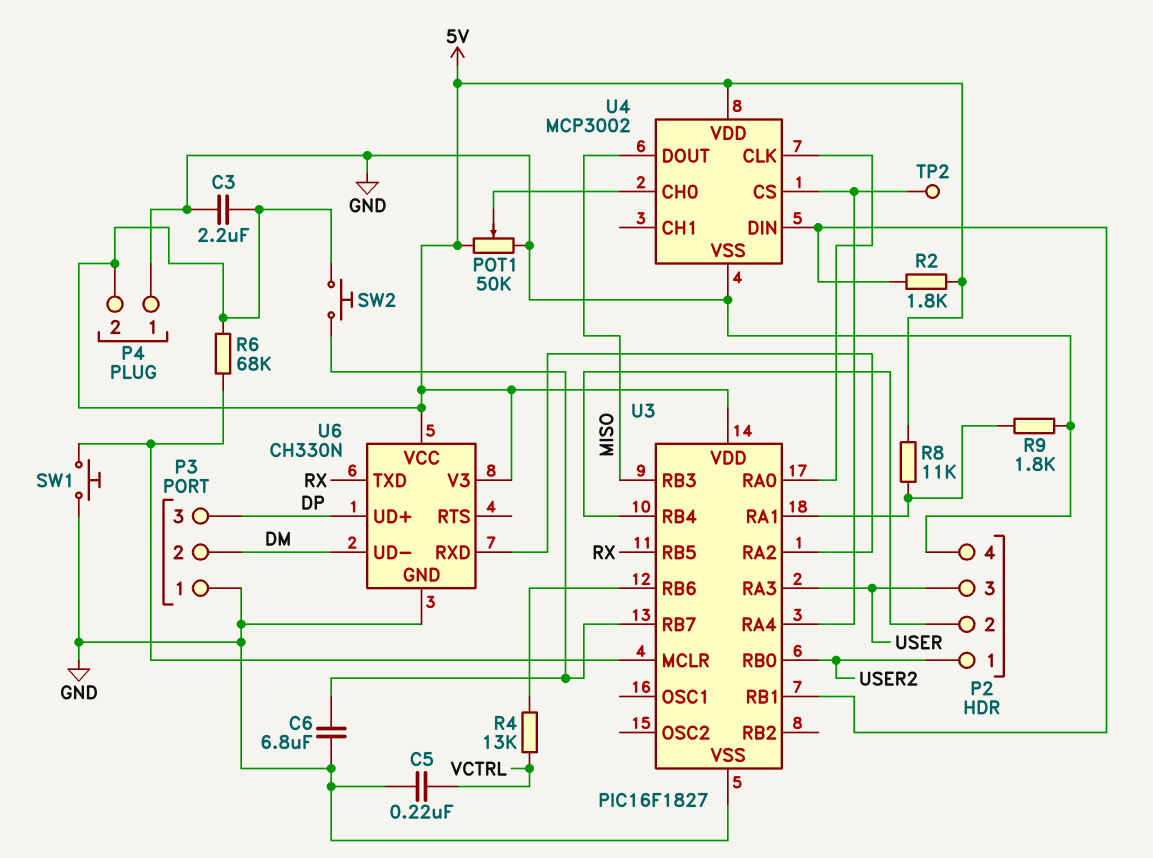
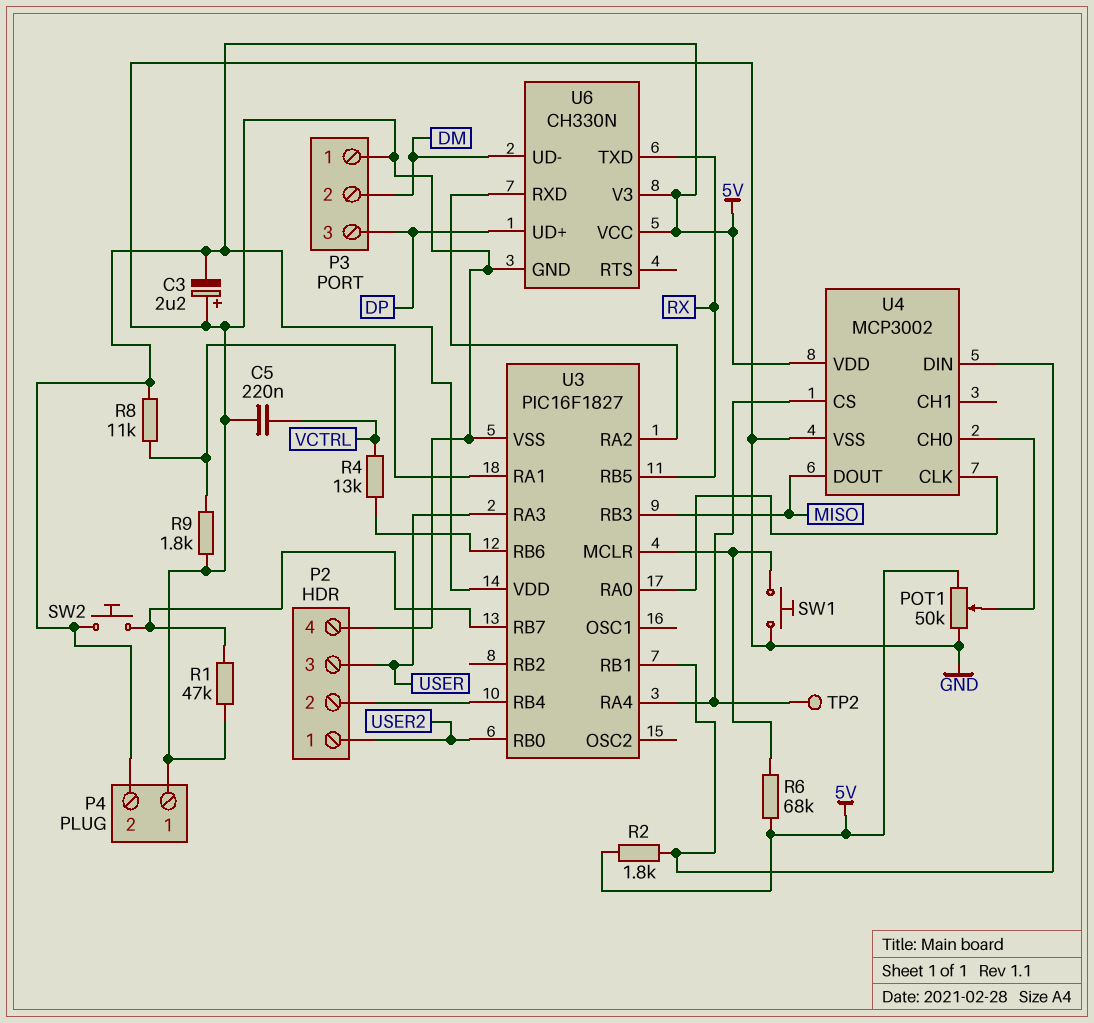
C3: 2.2uF (5V, GND) -> 2.2uF (plus GND, minus 5V)
C6: 6.8uF (GND, U3/RB7) -> none
R1: none -> 47k (GND, U3/RB7)

